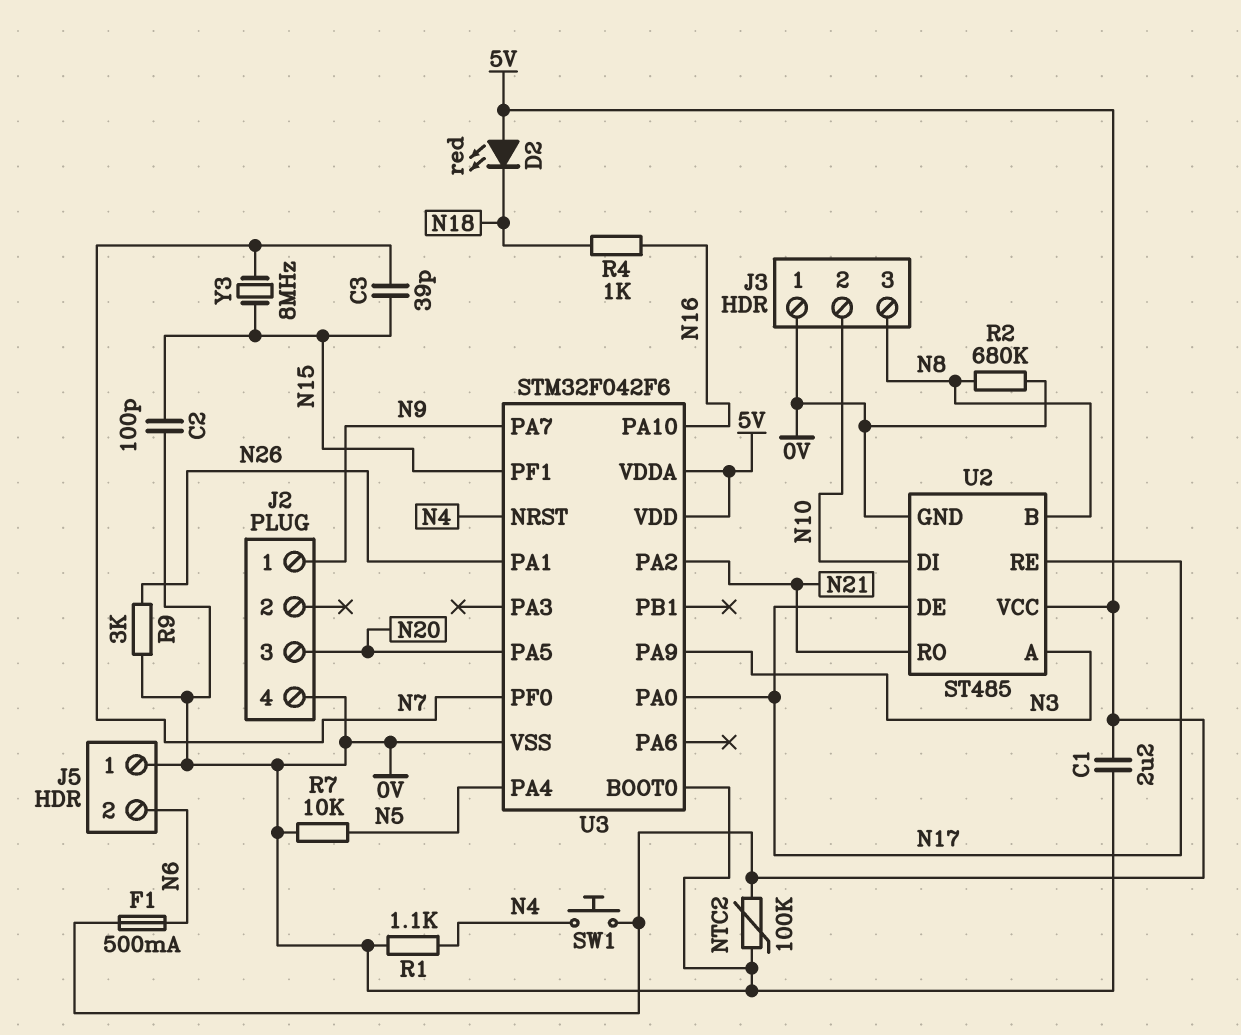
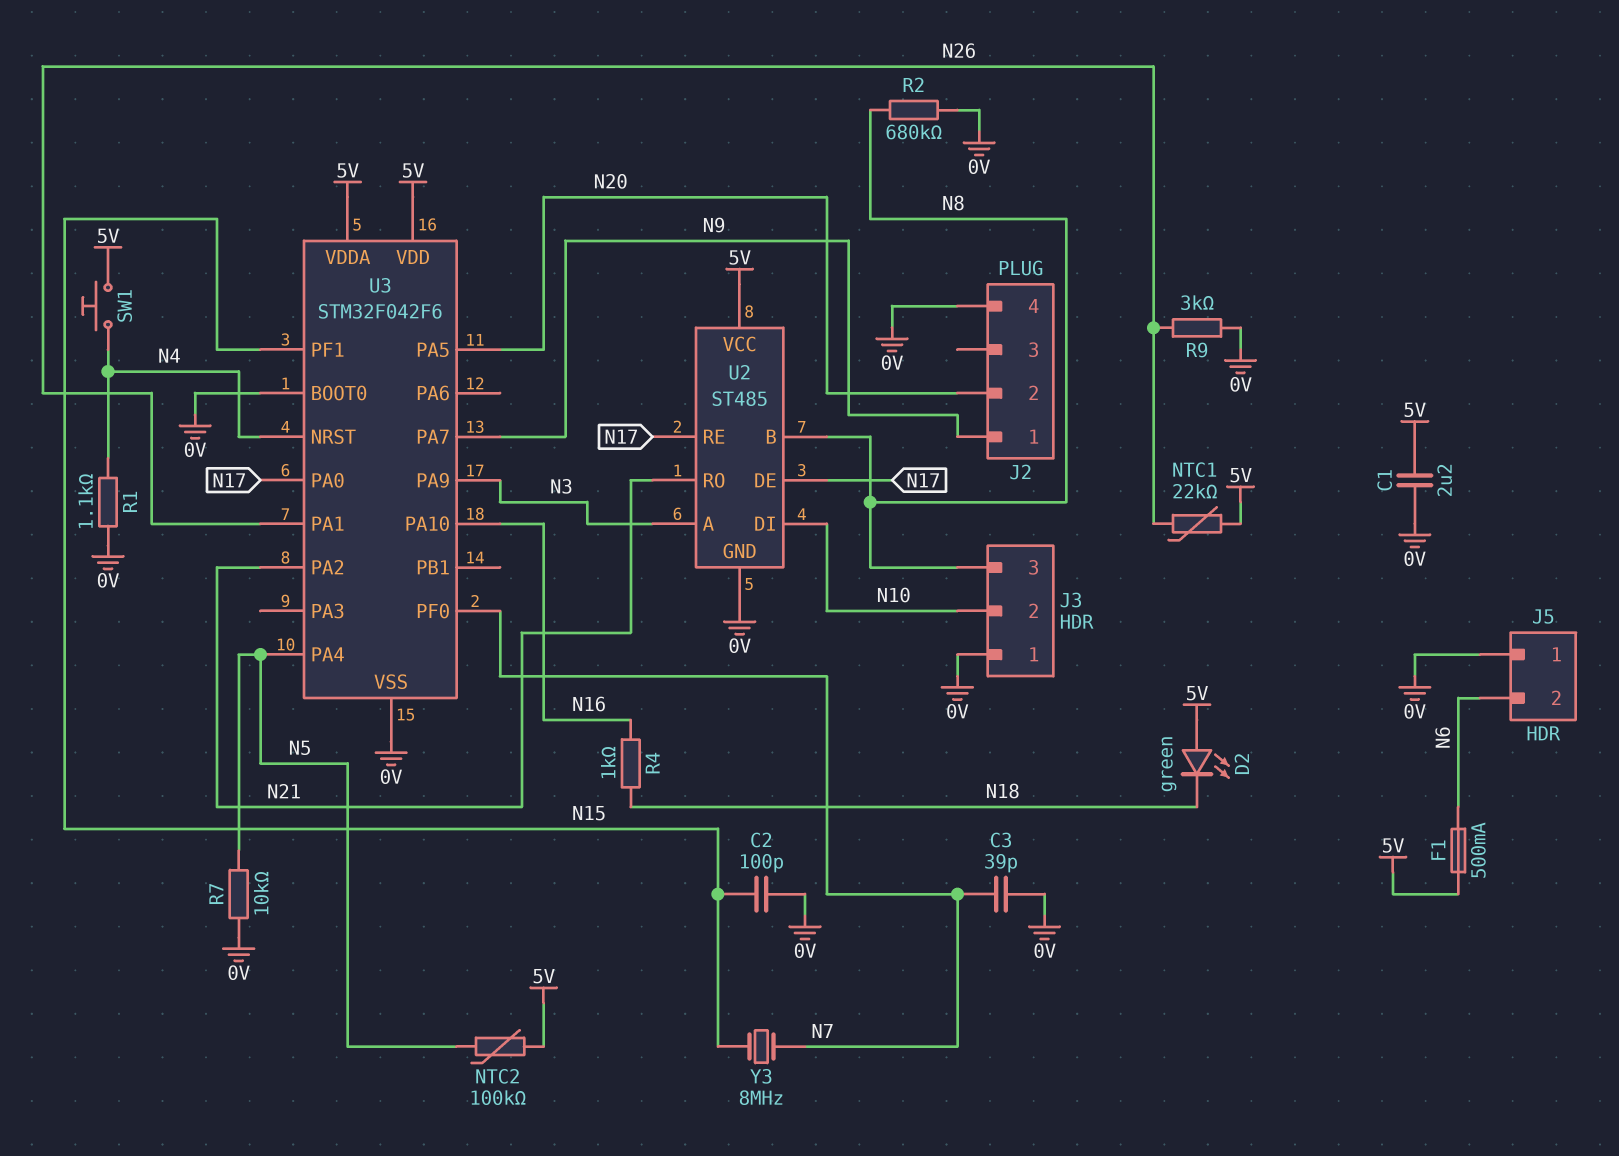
C3: 39pF (N7, N15) -> 39pF (0V, N7)
D2: LED red (A 5V, K N18) -> LED green (A 5V, K N18)
J2 pin 2: none -> N20
J2 pin 3: N20 -> none
NTC1: none -> 22k (5V, N26)
NTC2: 100k (0V, 5V) -> 100k (5V, N5)

